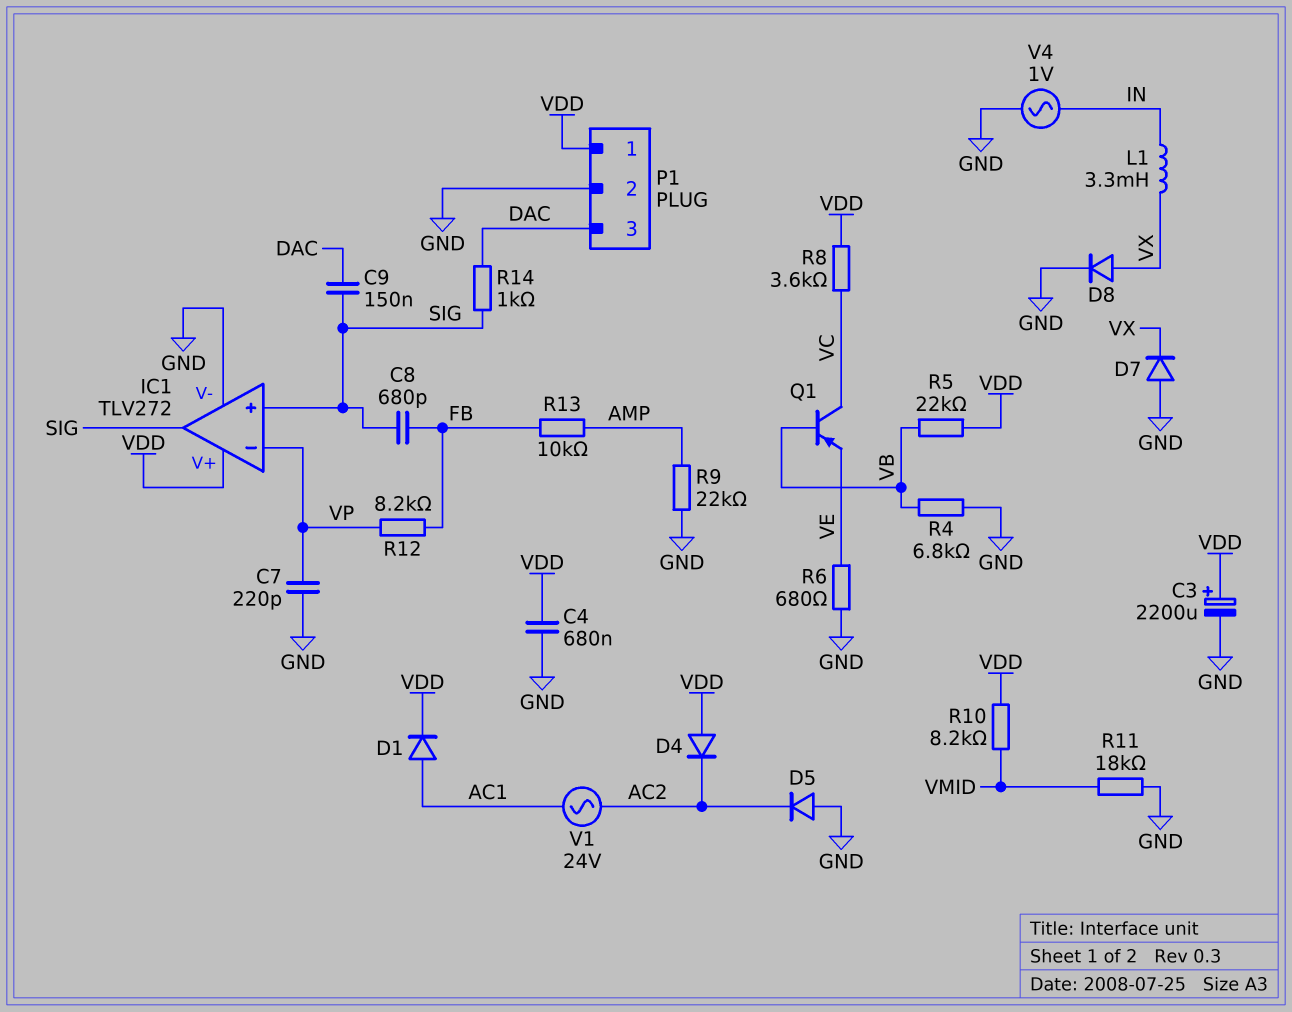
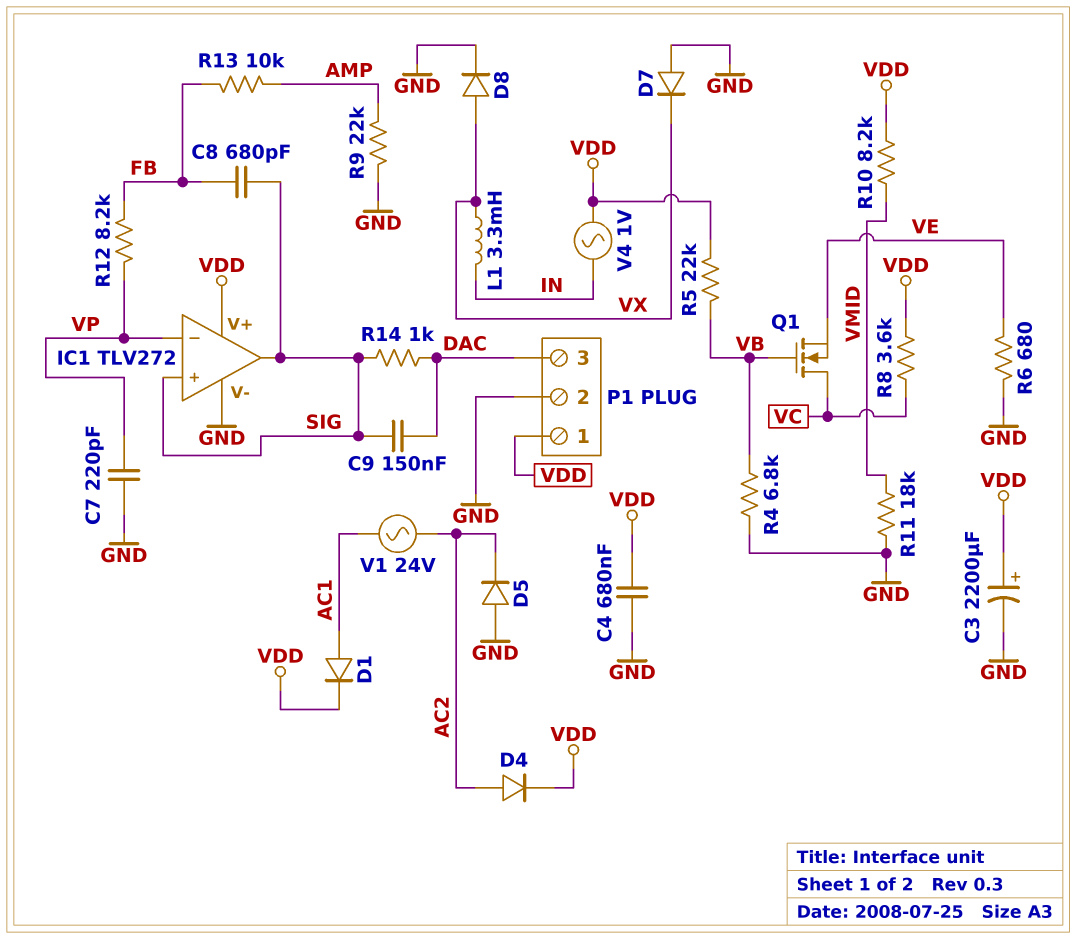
D4: diode (A VDD, K AC2) -> diode (A AC2, K VDD)
Q1: PNP (B VB, C VC, E VE) -> NMOS (G VB, D VC, S VE)
V4: AC 1V (GND, IN) -> AC 1V (IN, VDD)

